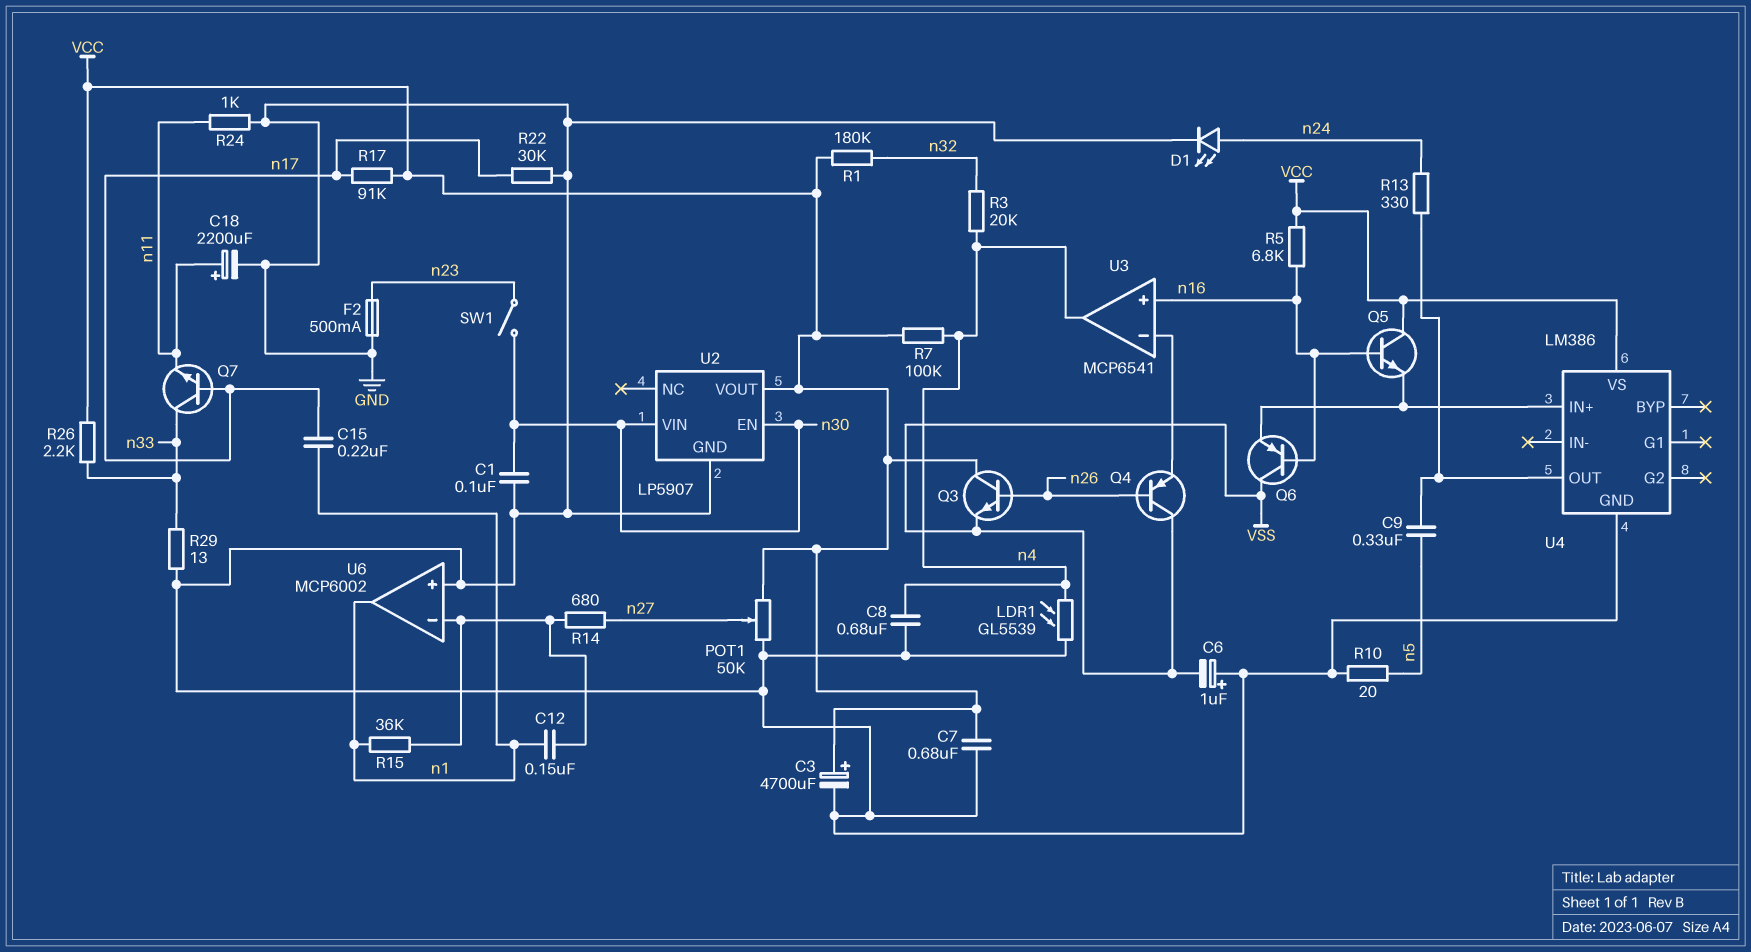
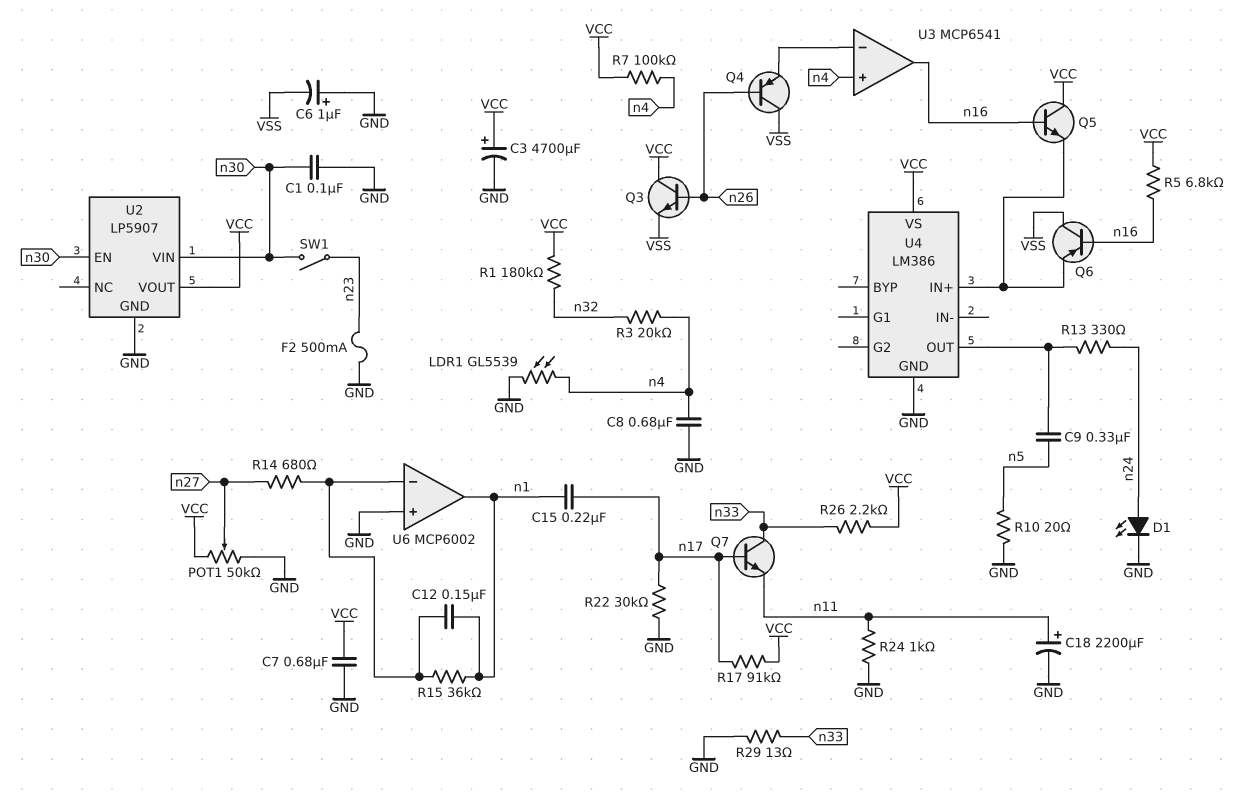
U3 pin in+: n16 -> n4
U3 pin out: n4 -> n16

